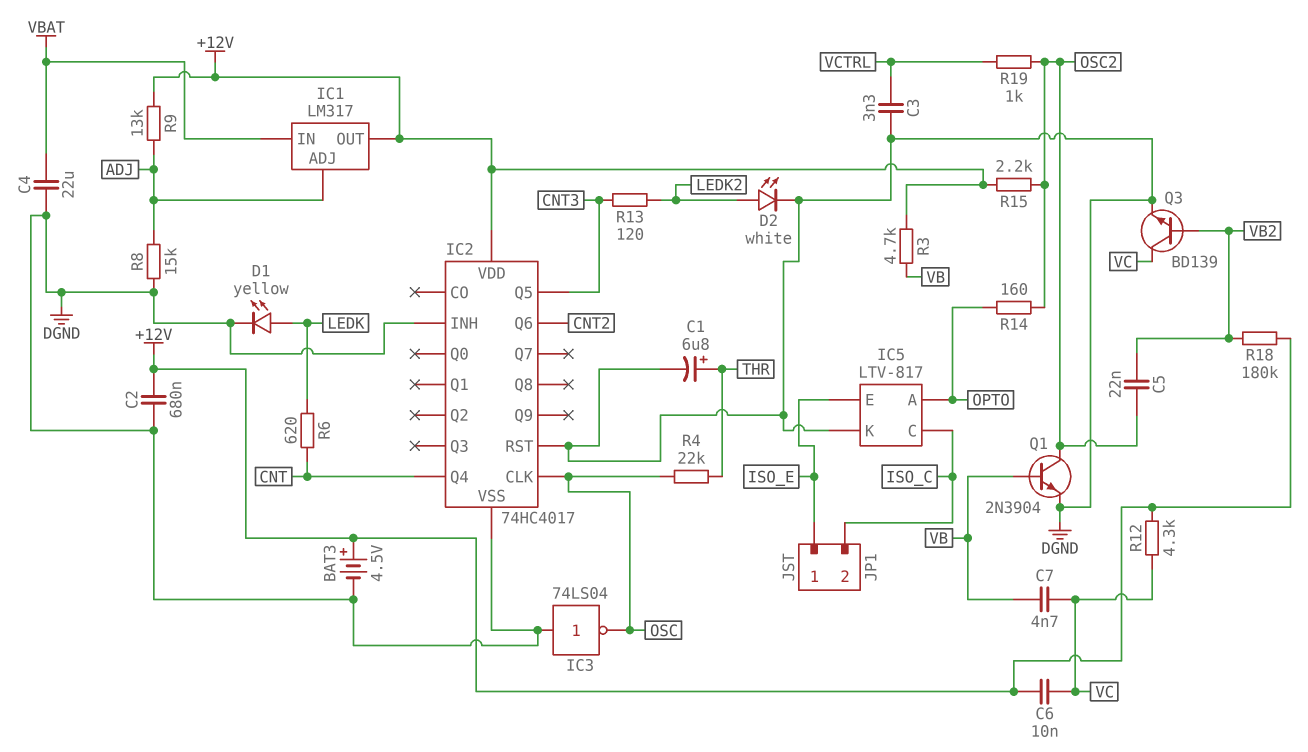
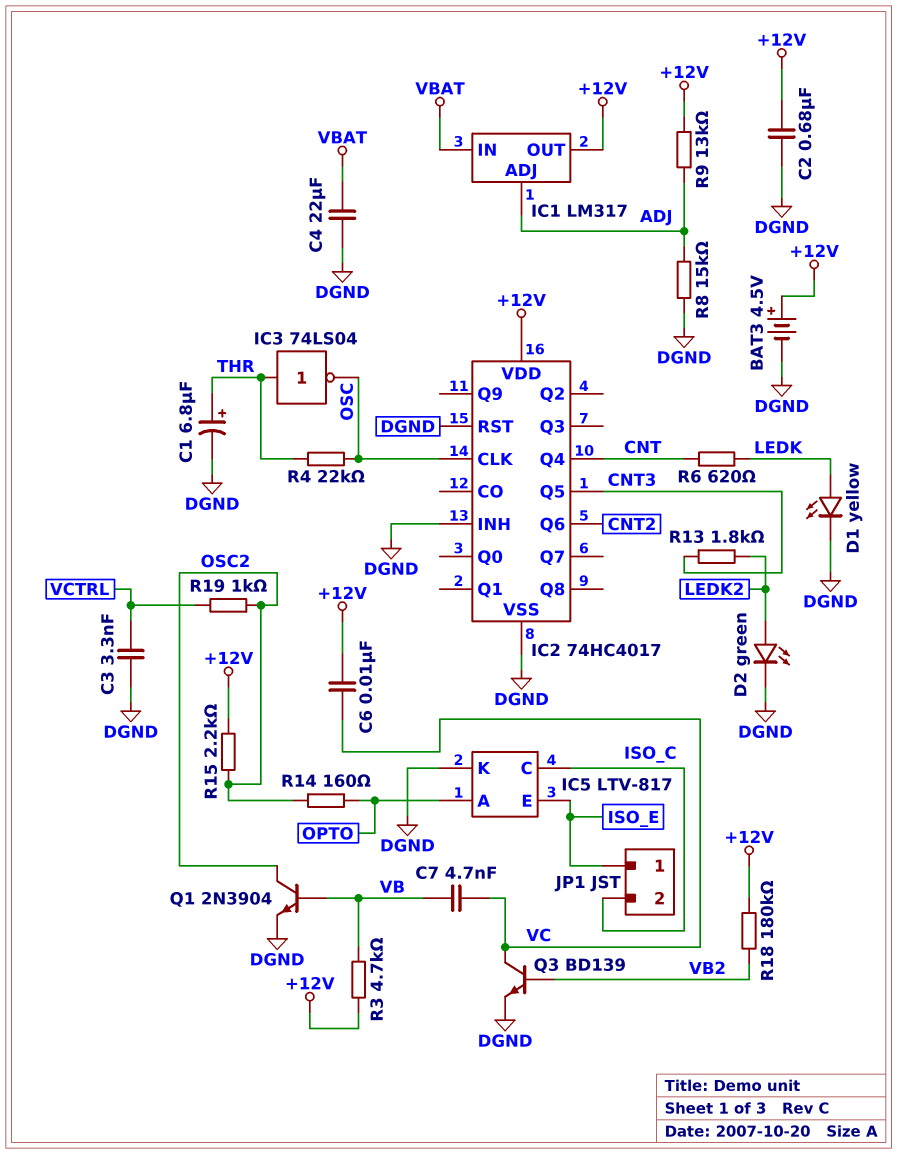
C5: 22nF (OSC2, VB2) -> none
D2: LED white (A LEDK2, K DGND) -> LED green (A LEDK2, K DGND)
IC3: NOT 74LS04 (in DGND, out OSC) -> NOT 74LS04 (in THR, out OSC)
R12: 4.3k (+12V, VC) -> none
R13: 120 (CNT3, LEDK2) -> 1.8k (CNT3, LEDK2)

